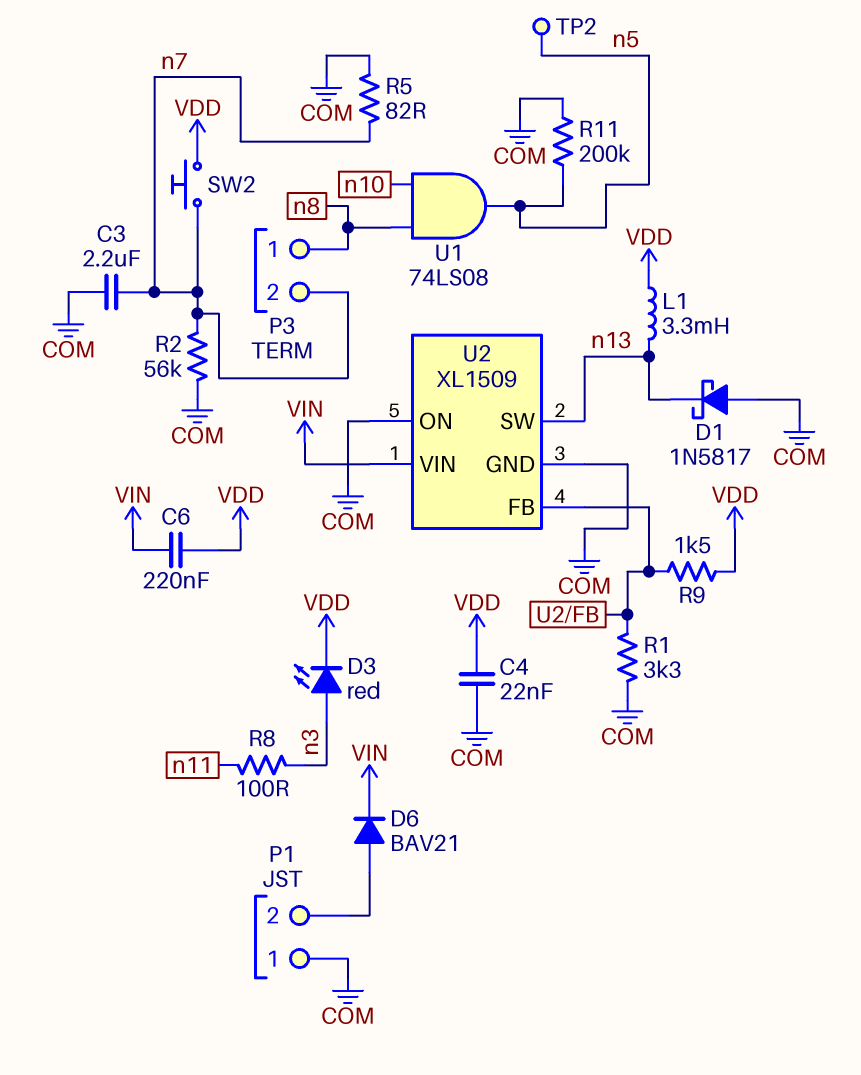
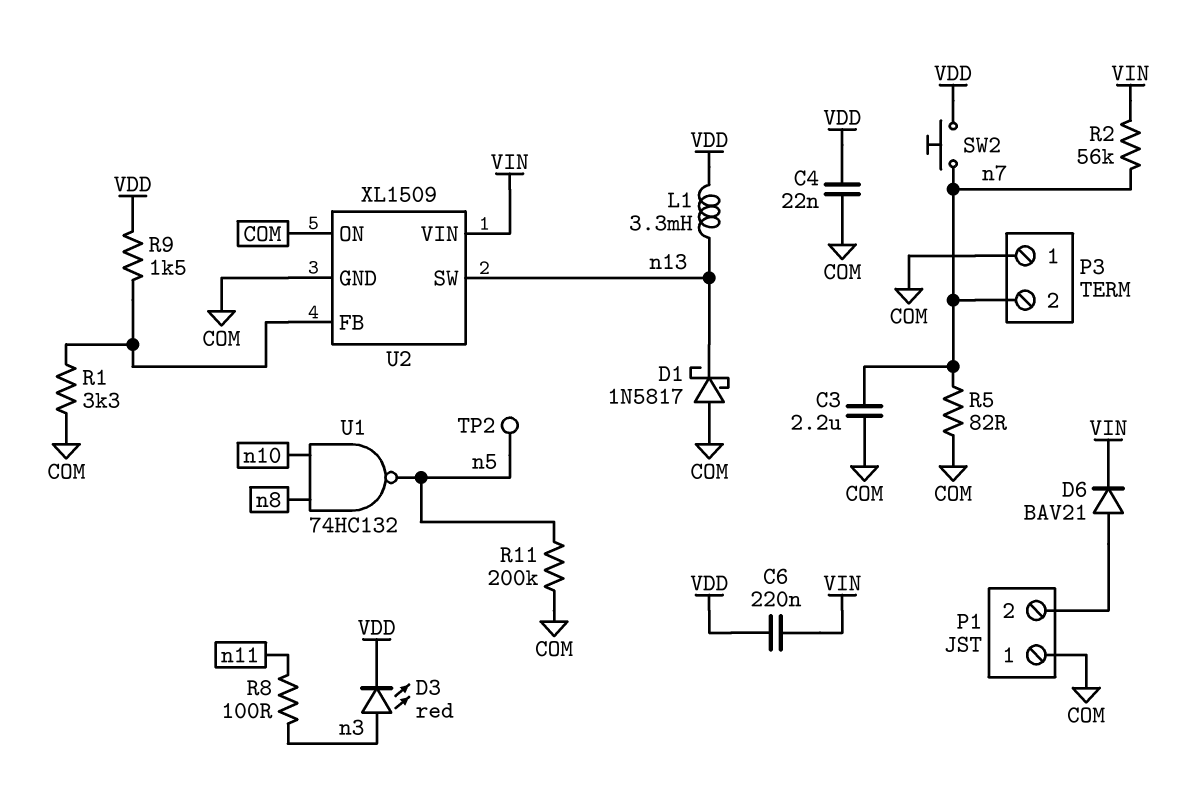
P3 pin 1: n8 -> COM
R2: 56k (COM, n7) -> 56k (VIN, n7)
U1: AND 74LS08 (in n8, in n10, out n5) -> NAND 74HC132 (in n8, in n10, out n5)

